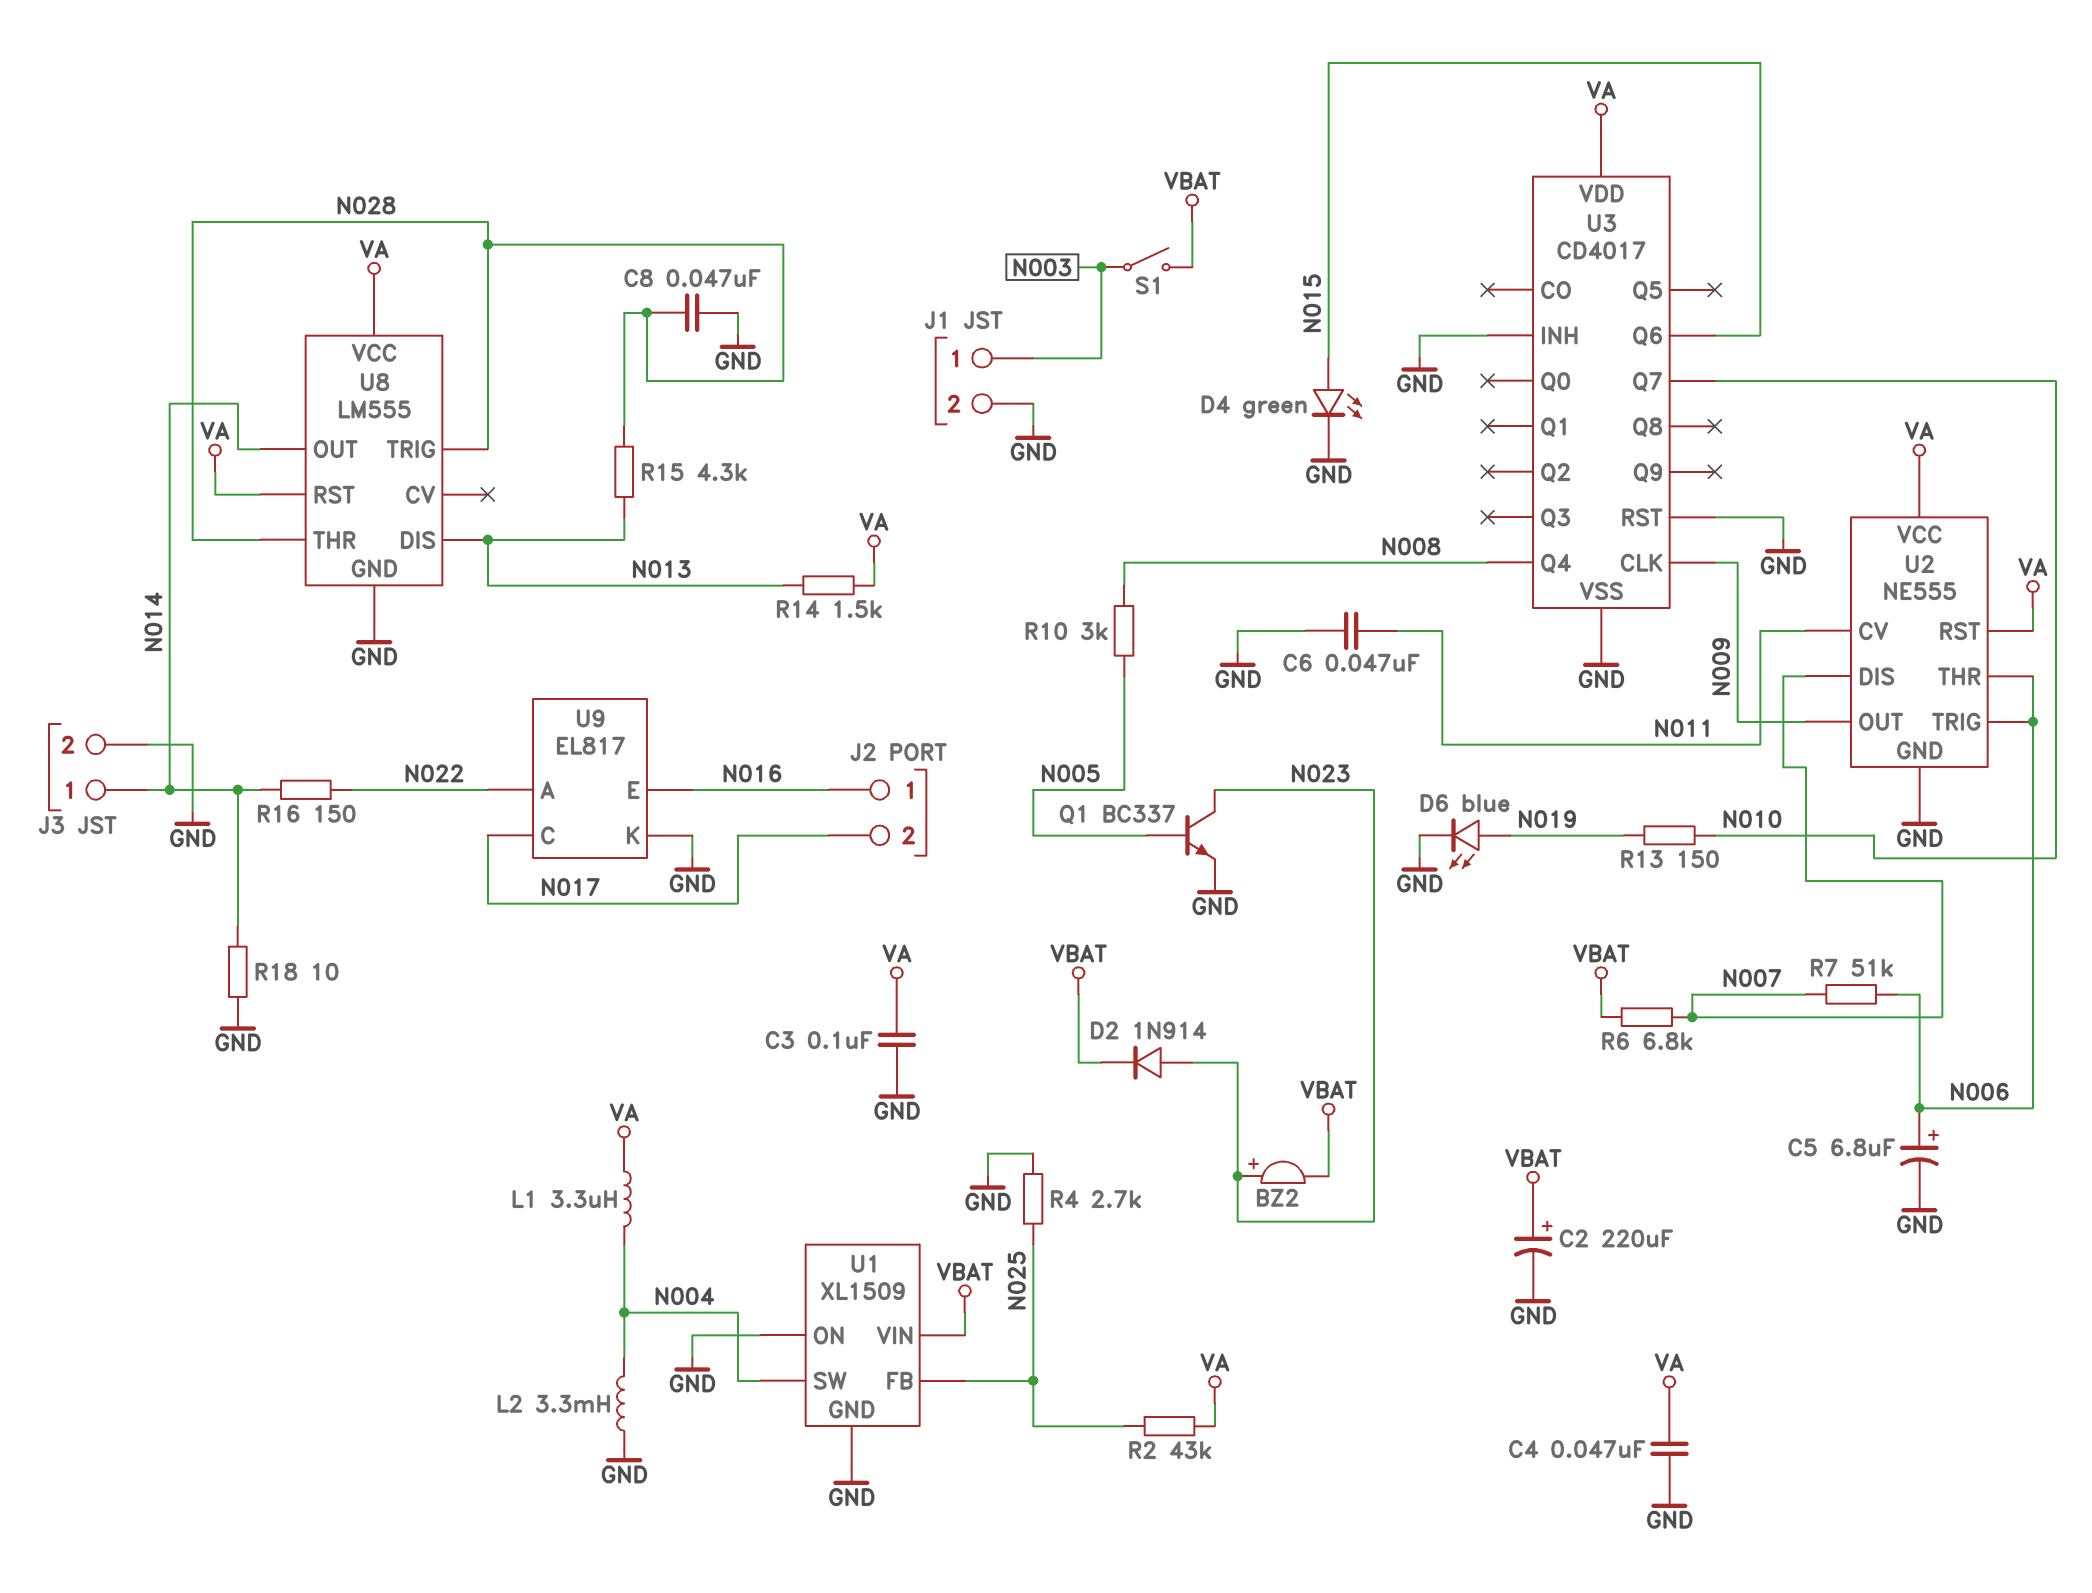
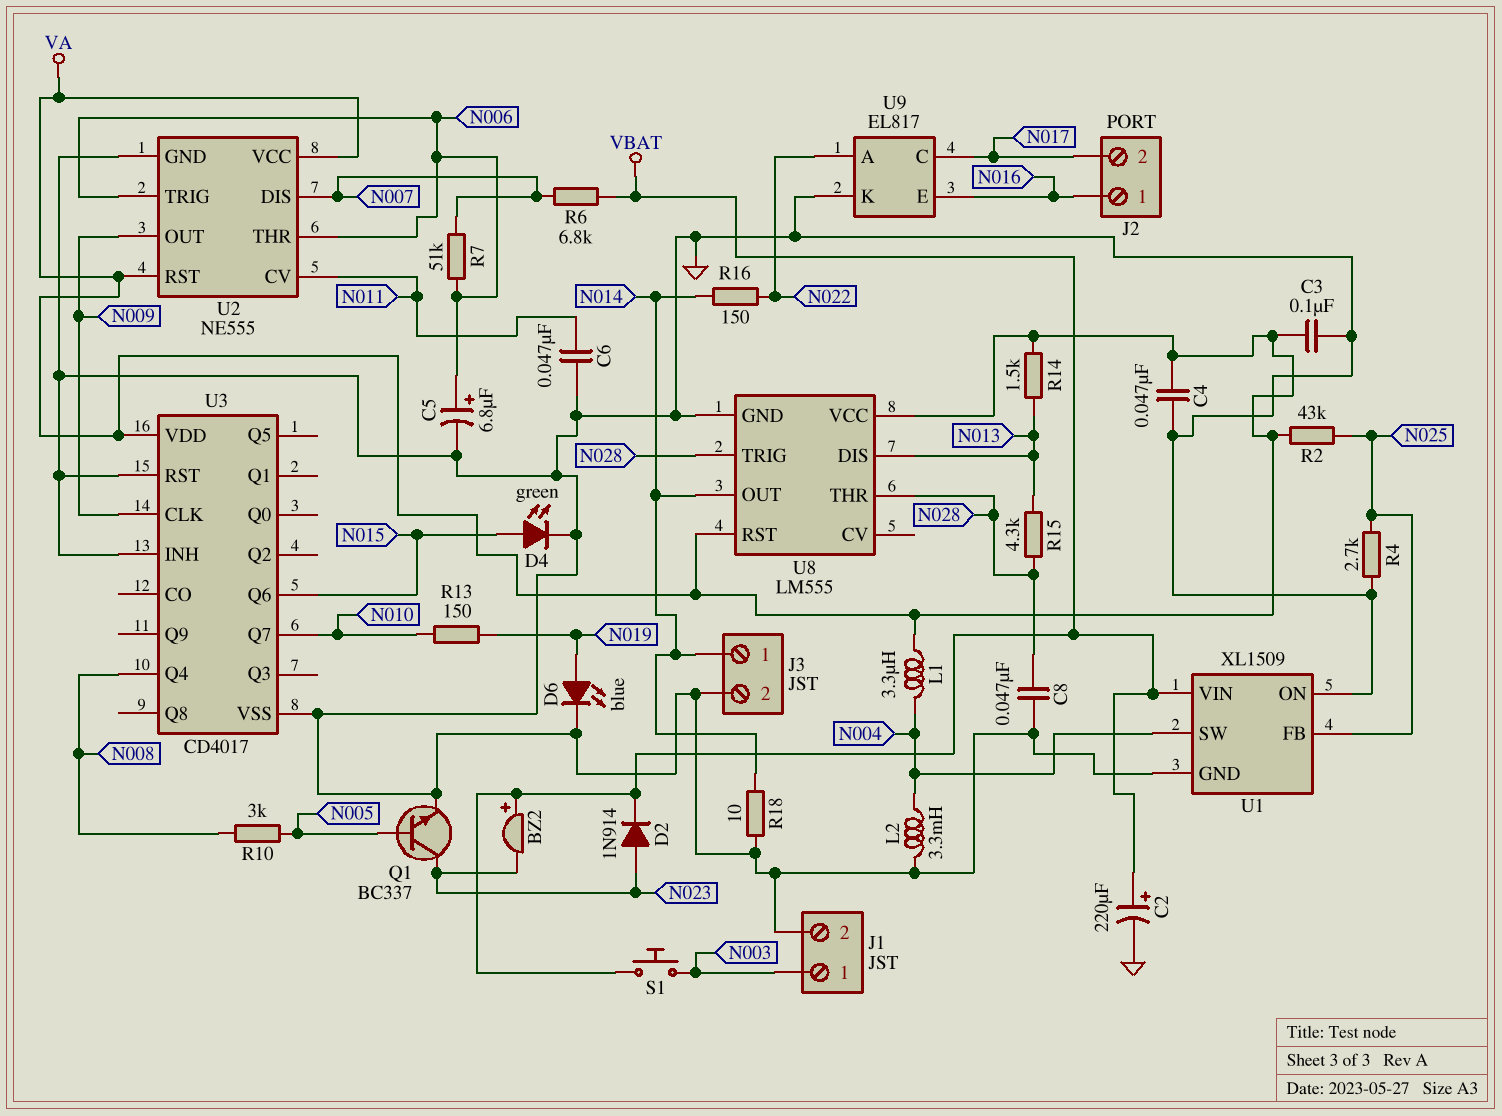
BZ2: buzzer (plus N023, minus VBAT) -> buzzer (plus VBAT, minus N023)
S1: switch (N003, VBAT) -> button (N003, VBAT)

